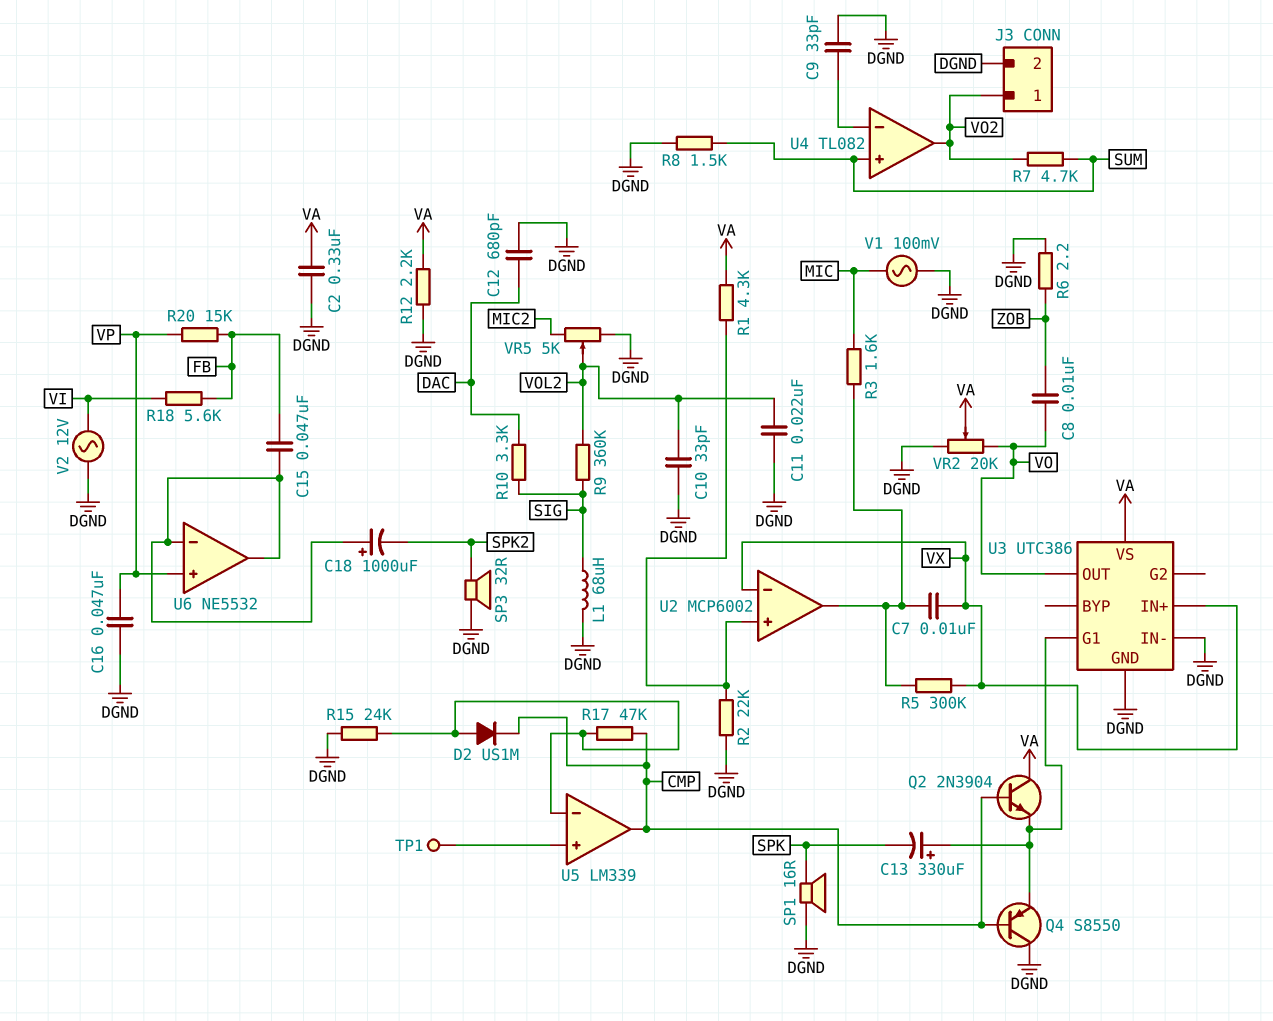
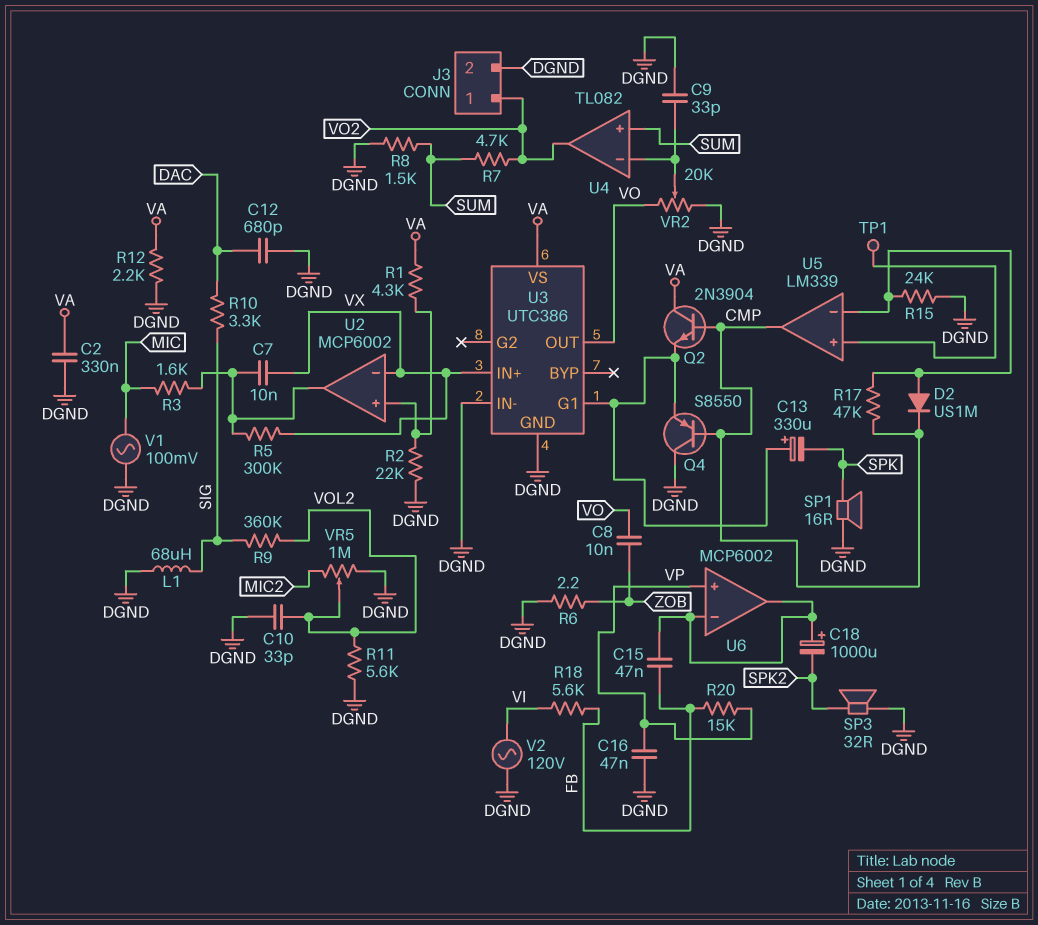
C11: 22nF (DGND, VOL2) -> none
R11: none -> 5.6k (DGND, VOL2)
U6: NE5532 -> MCP6002
V2: AC 12V (DGND, VI) -> AC 120V (DGND, VI)
VR2: 20k (DGND, VO, wiper VA) -> 20k (DGND, VO, wiper U4/in-)
VR5: 5k (DGND, MIC2, wiper VOL2) -> 1M (DGND, MIC2, wiper VOL2)

